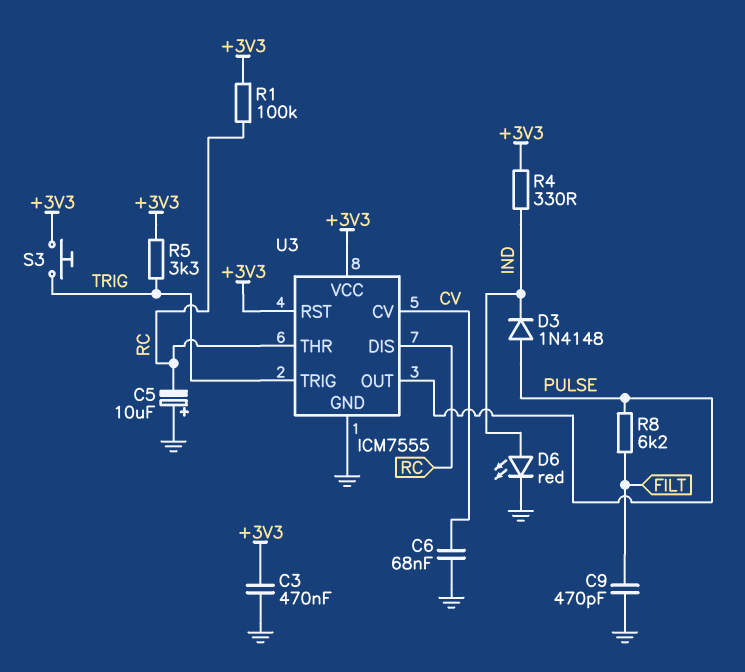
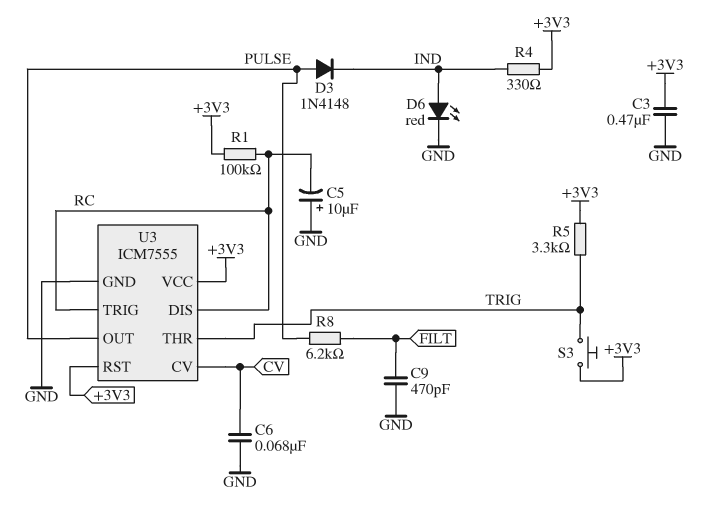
U3 pin THR: RC -> TRIG
U3 pin TRIG: TRIG -> RC

